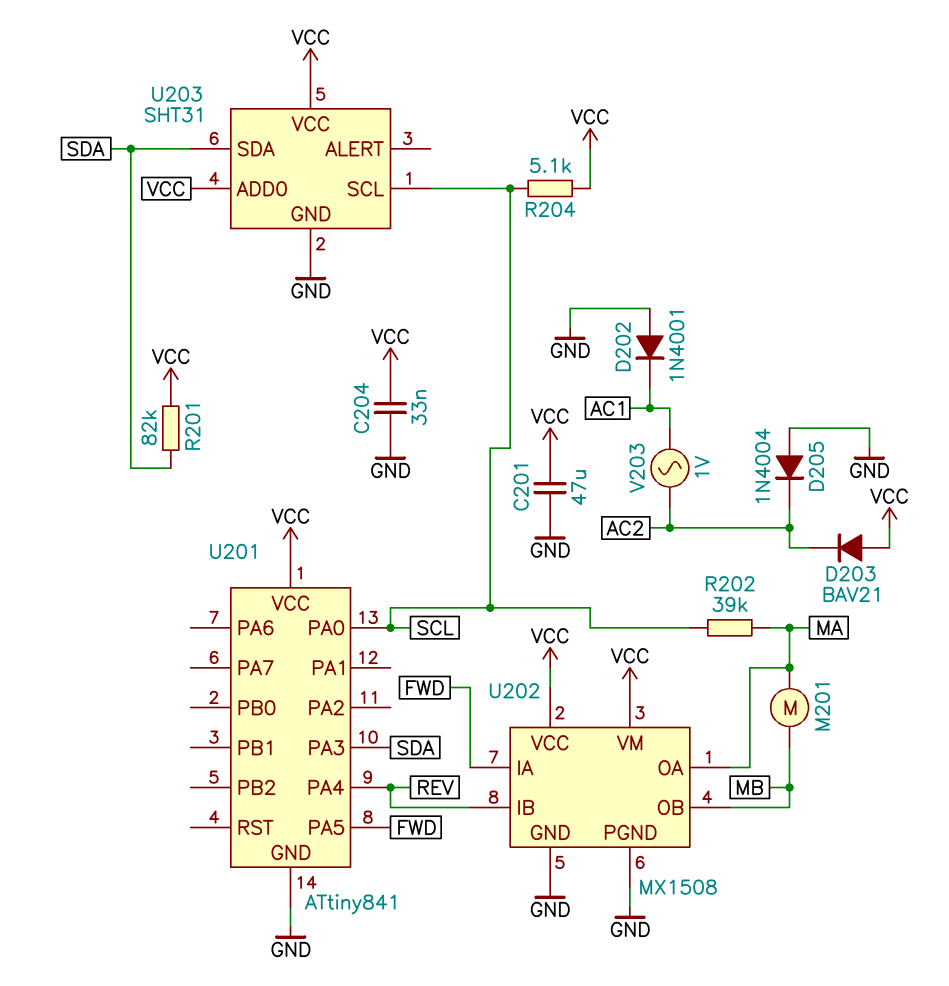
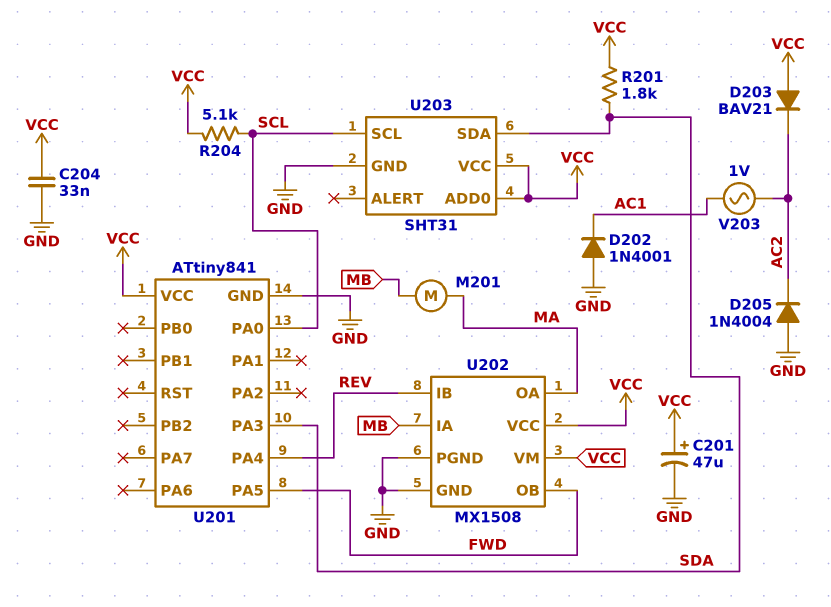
C201: 47uF (GND, VCC) -> 47uF (plus VCC, minus GND)
R201: 82k (SDA, VCC) -> 1.8k (SDA, VCC)
R202: 39k (MA, SCL) -> none
U202 pin IA: FWD -> MB
U202 pin OB: MB -> FWD

